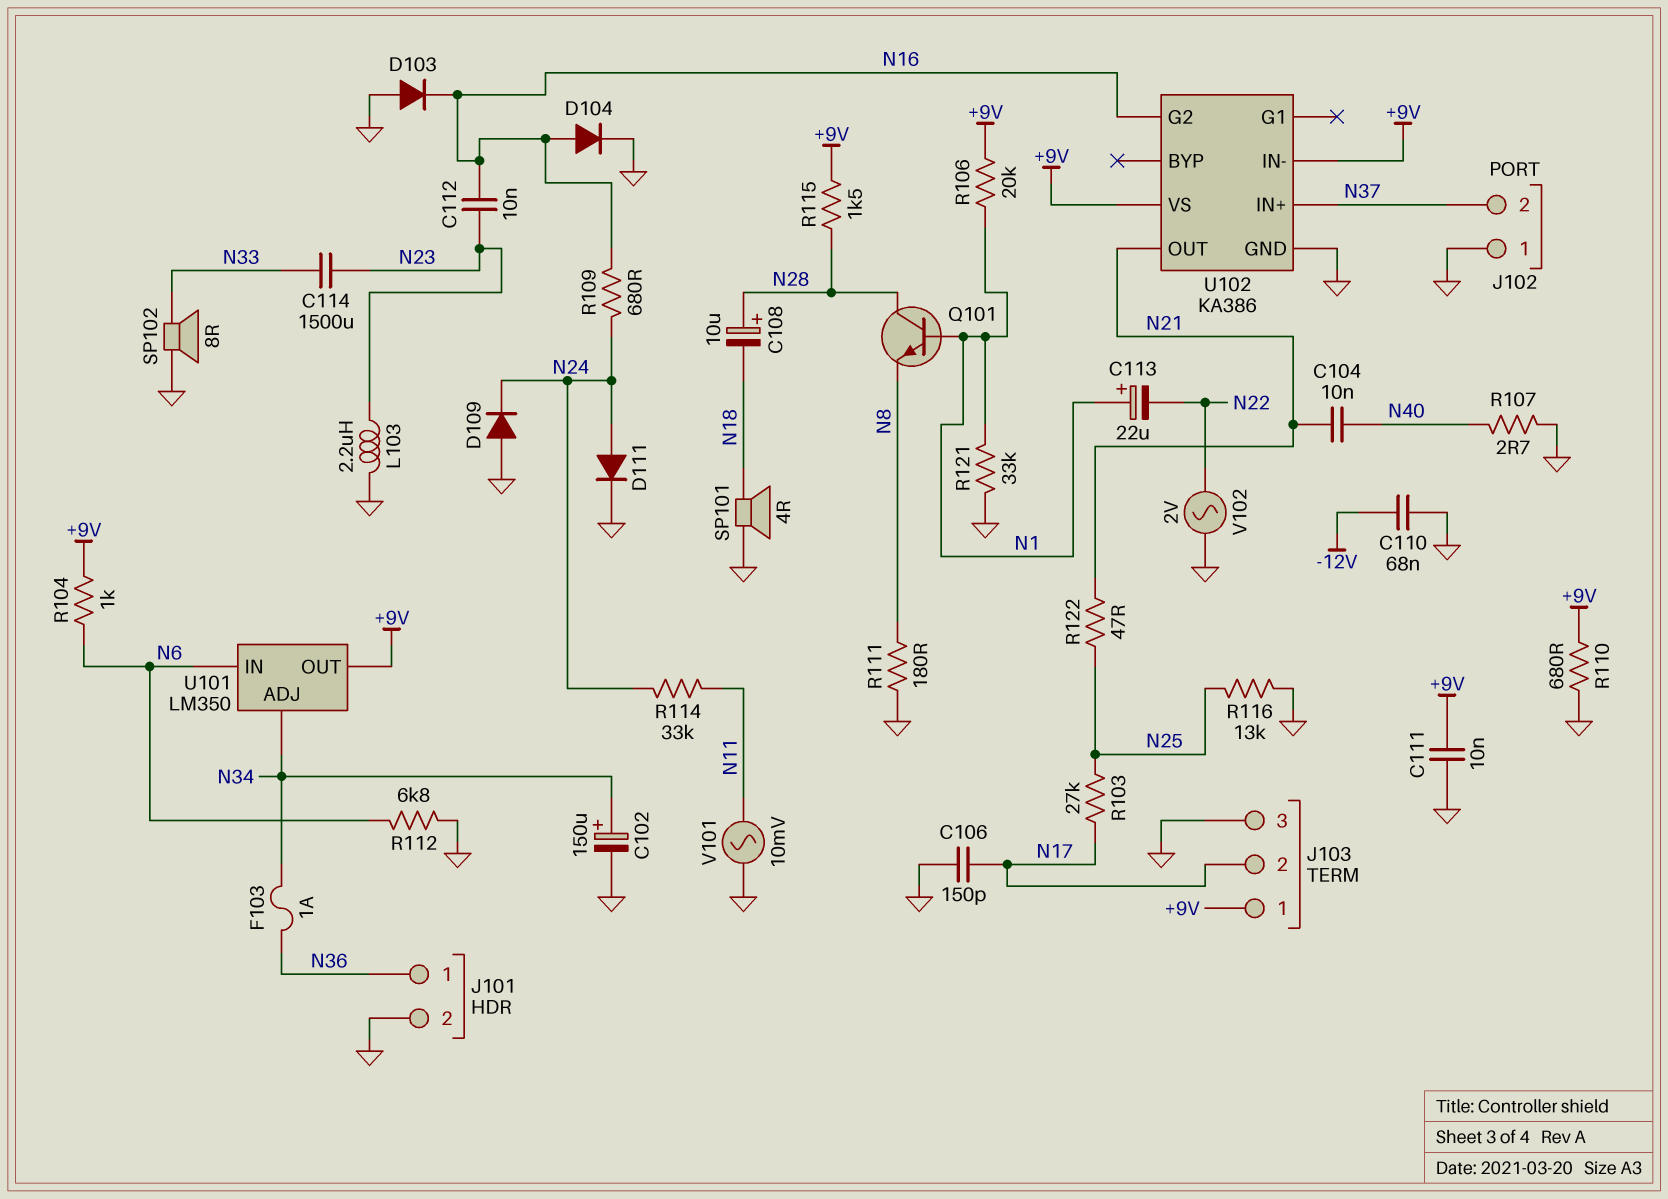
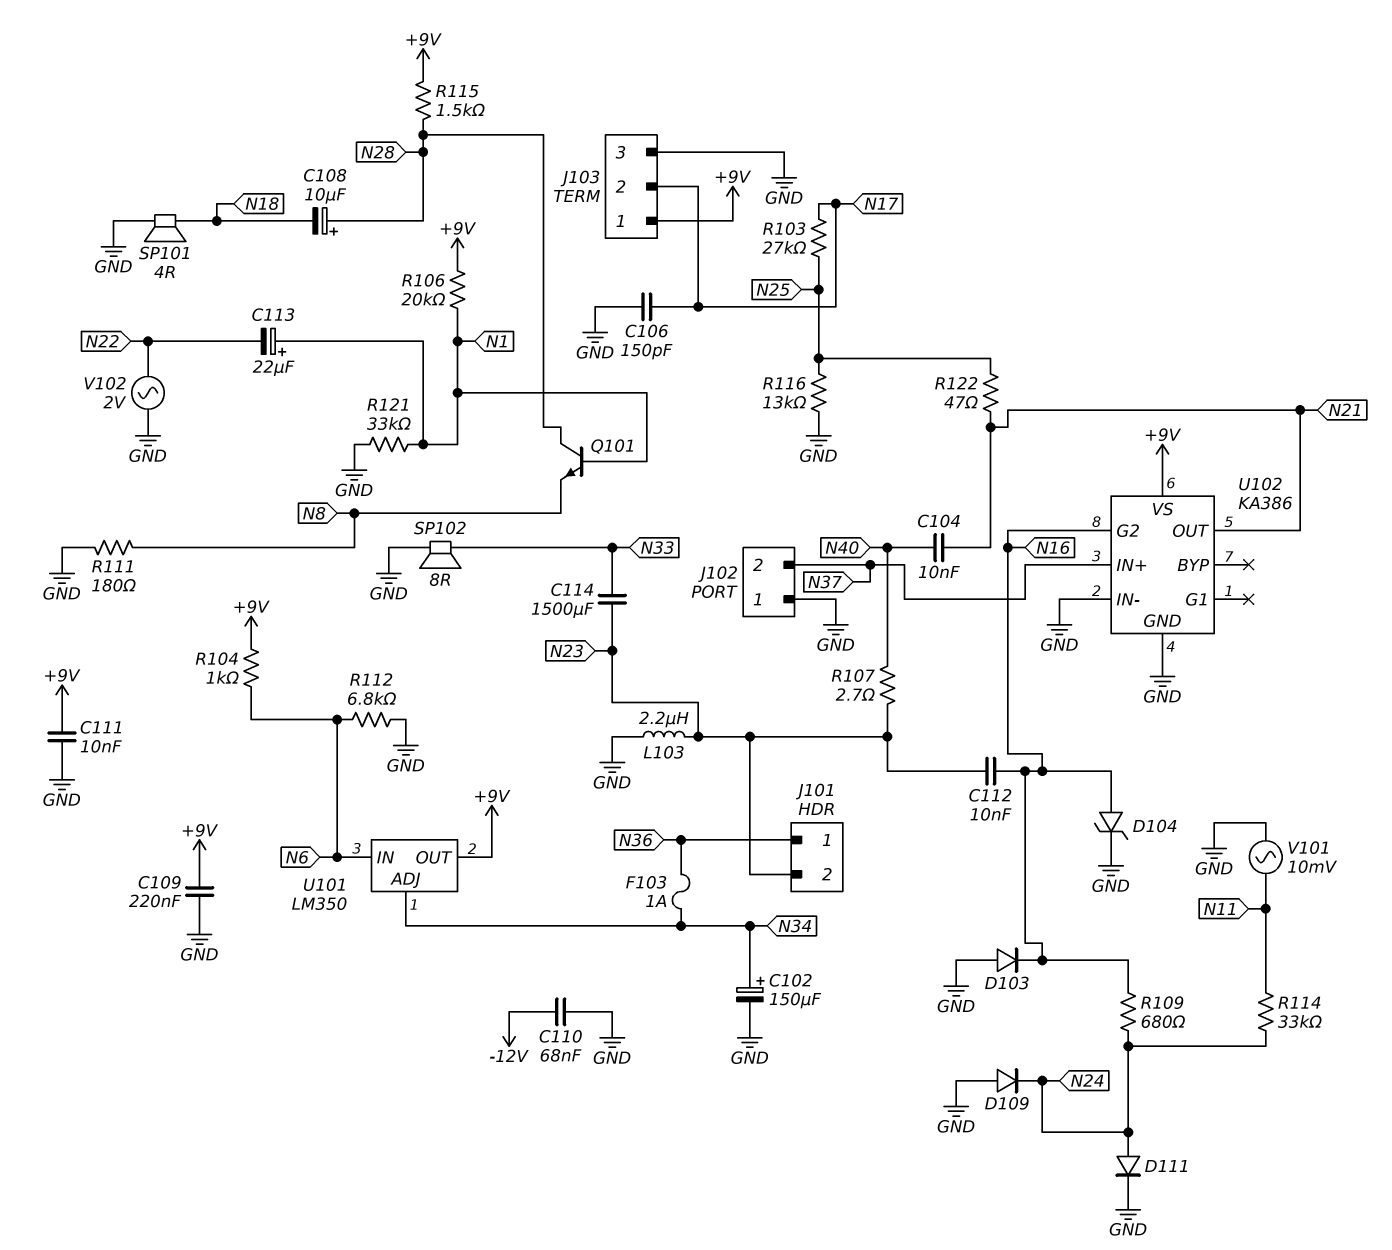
C109: none -> 220nF (+9V, GND)
D104: diode (A N16, K GND) -> zener (A N16, K GND)
J101 pin 2: GND -> N23
R107: 2.7 (GND, N40) -> 2.7 (N23, N40)
R110: 680 (+9V, GND) -> none
U102 pin IN-: +9V -> GND

